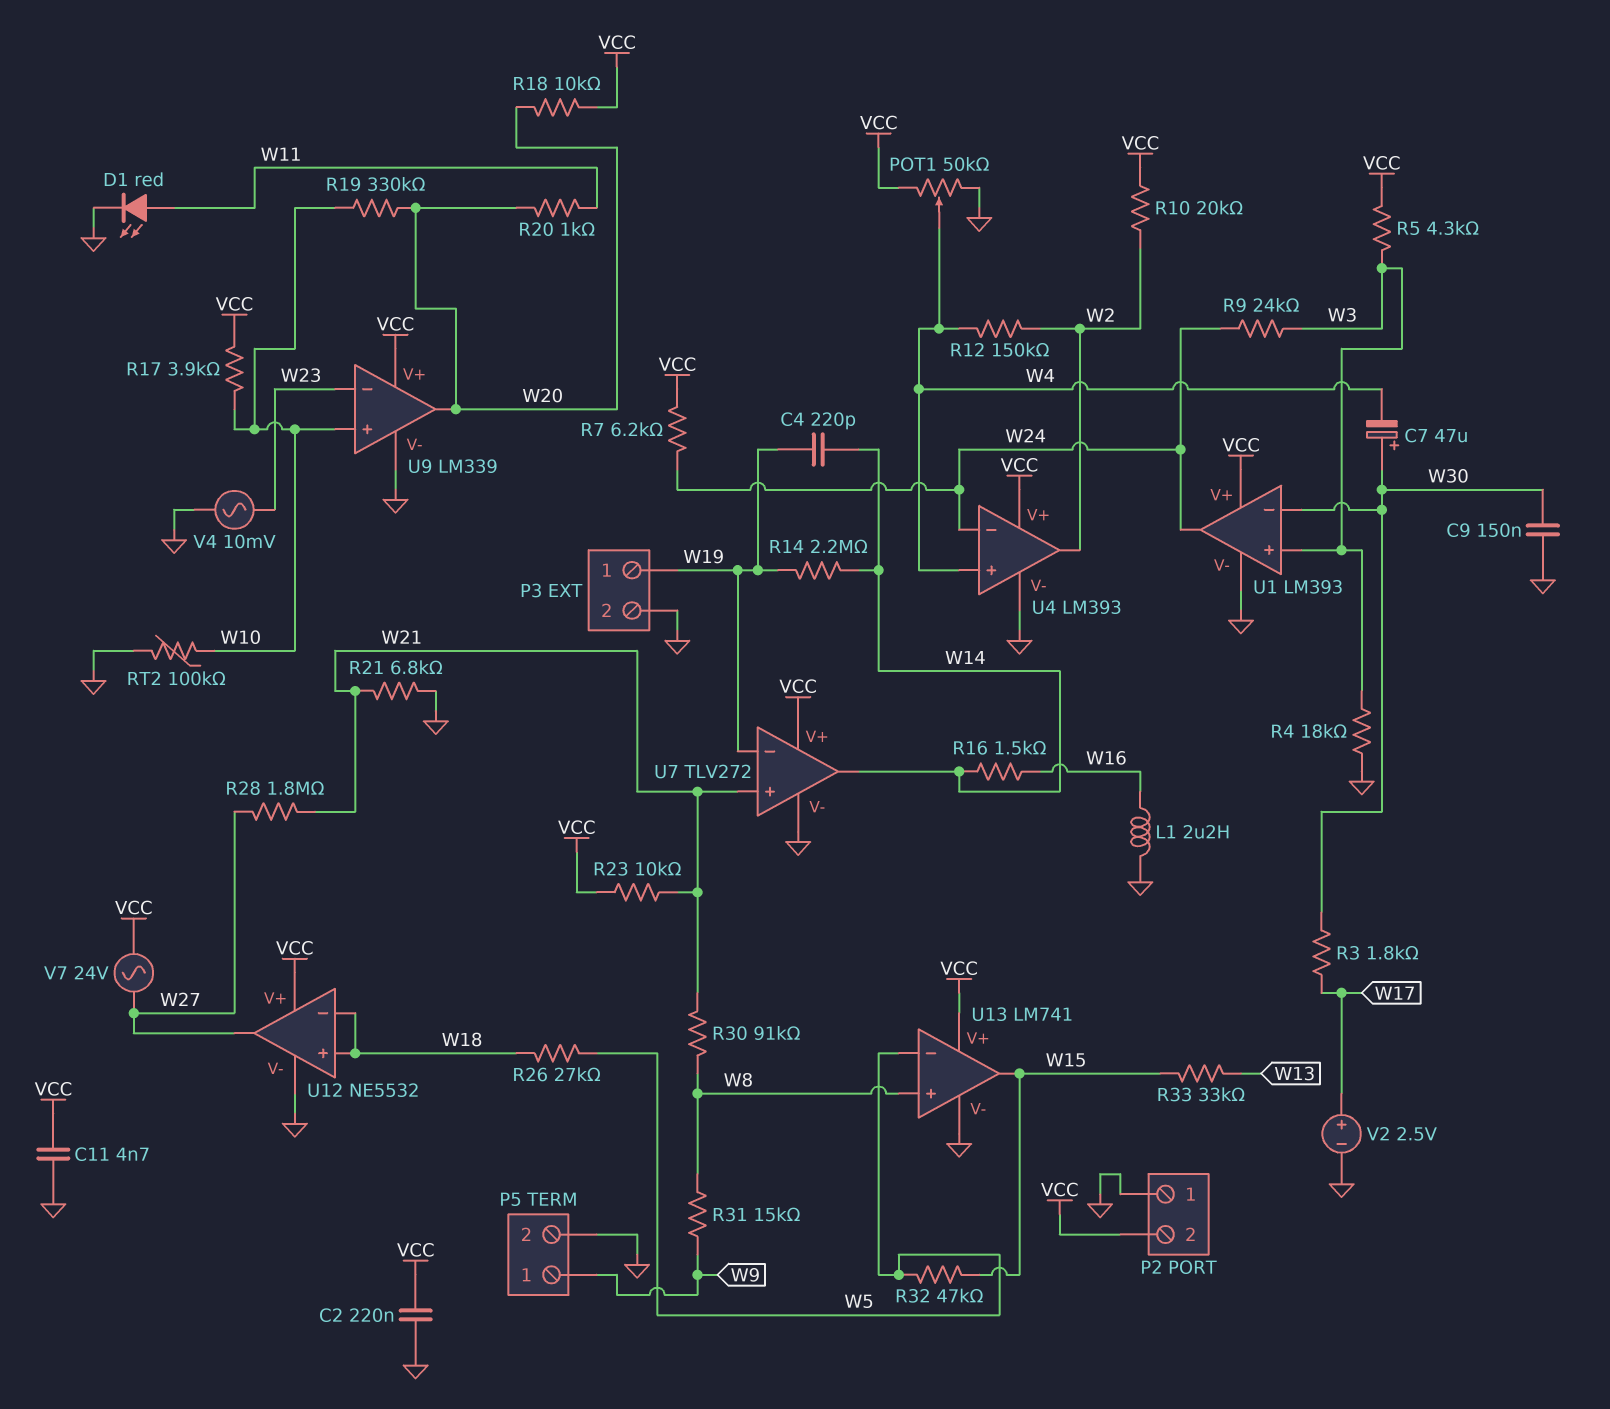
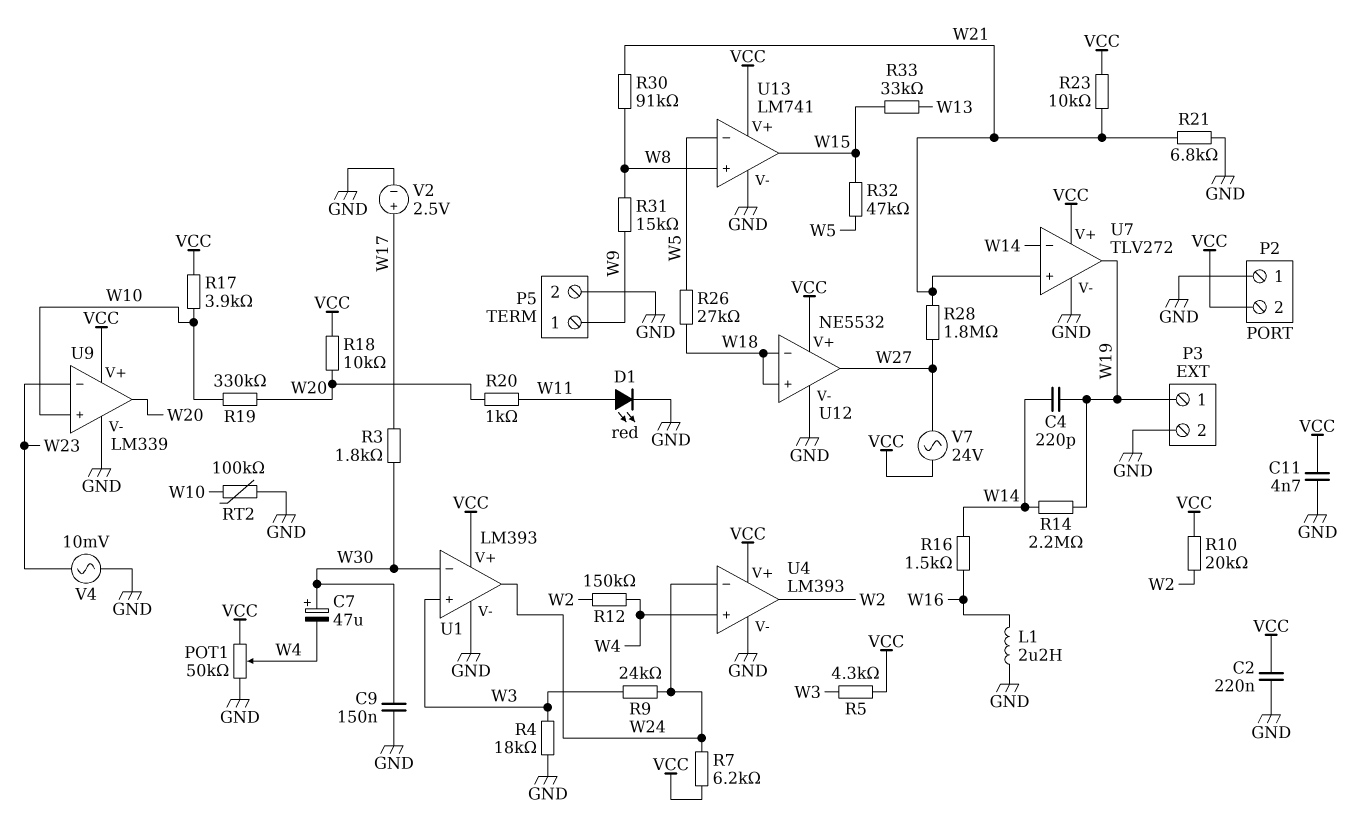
U7 pin in-: W19 -> W14
U7 pin out: W14 -> W19

